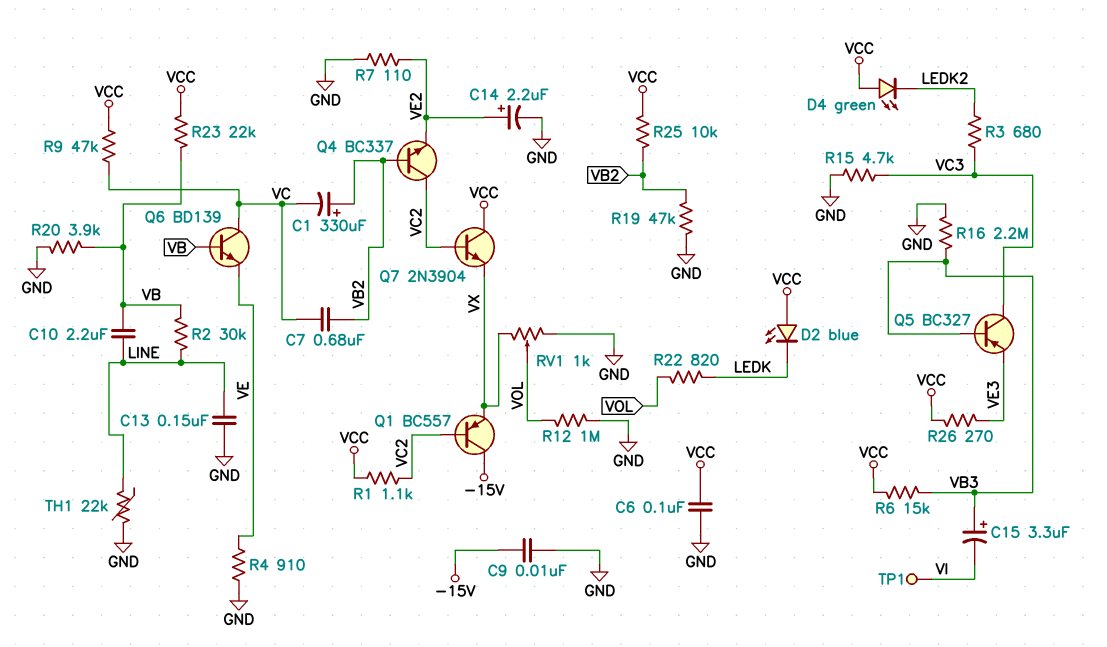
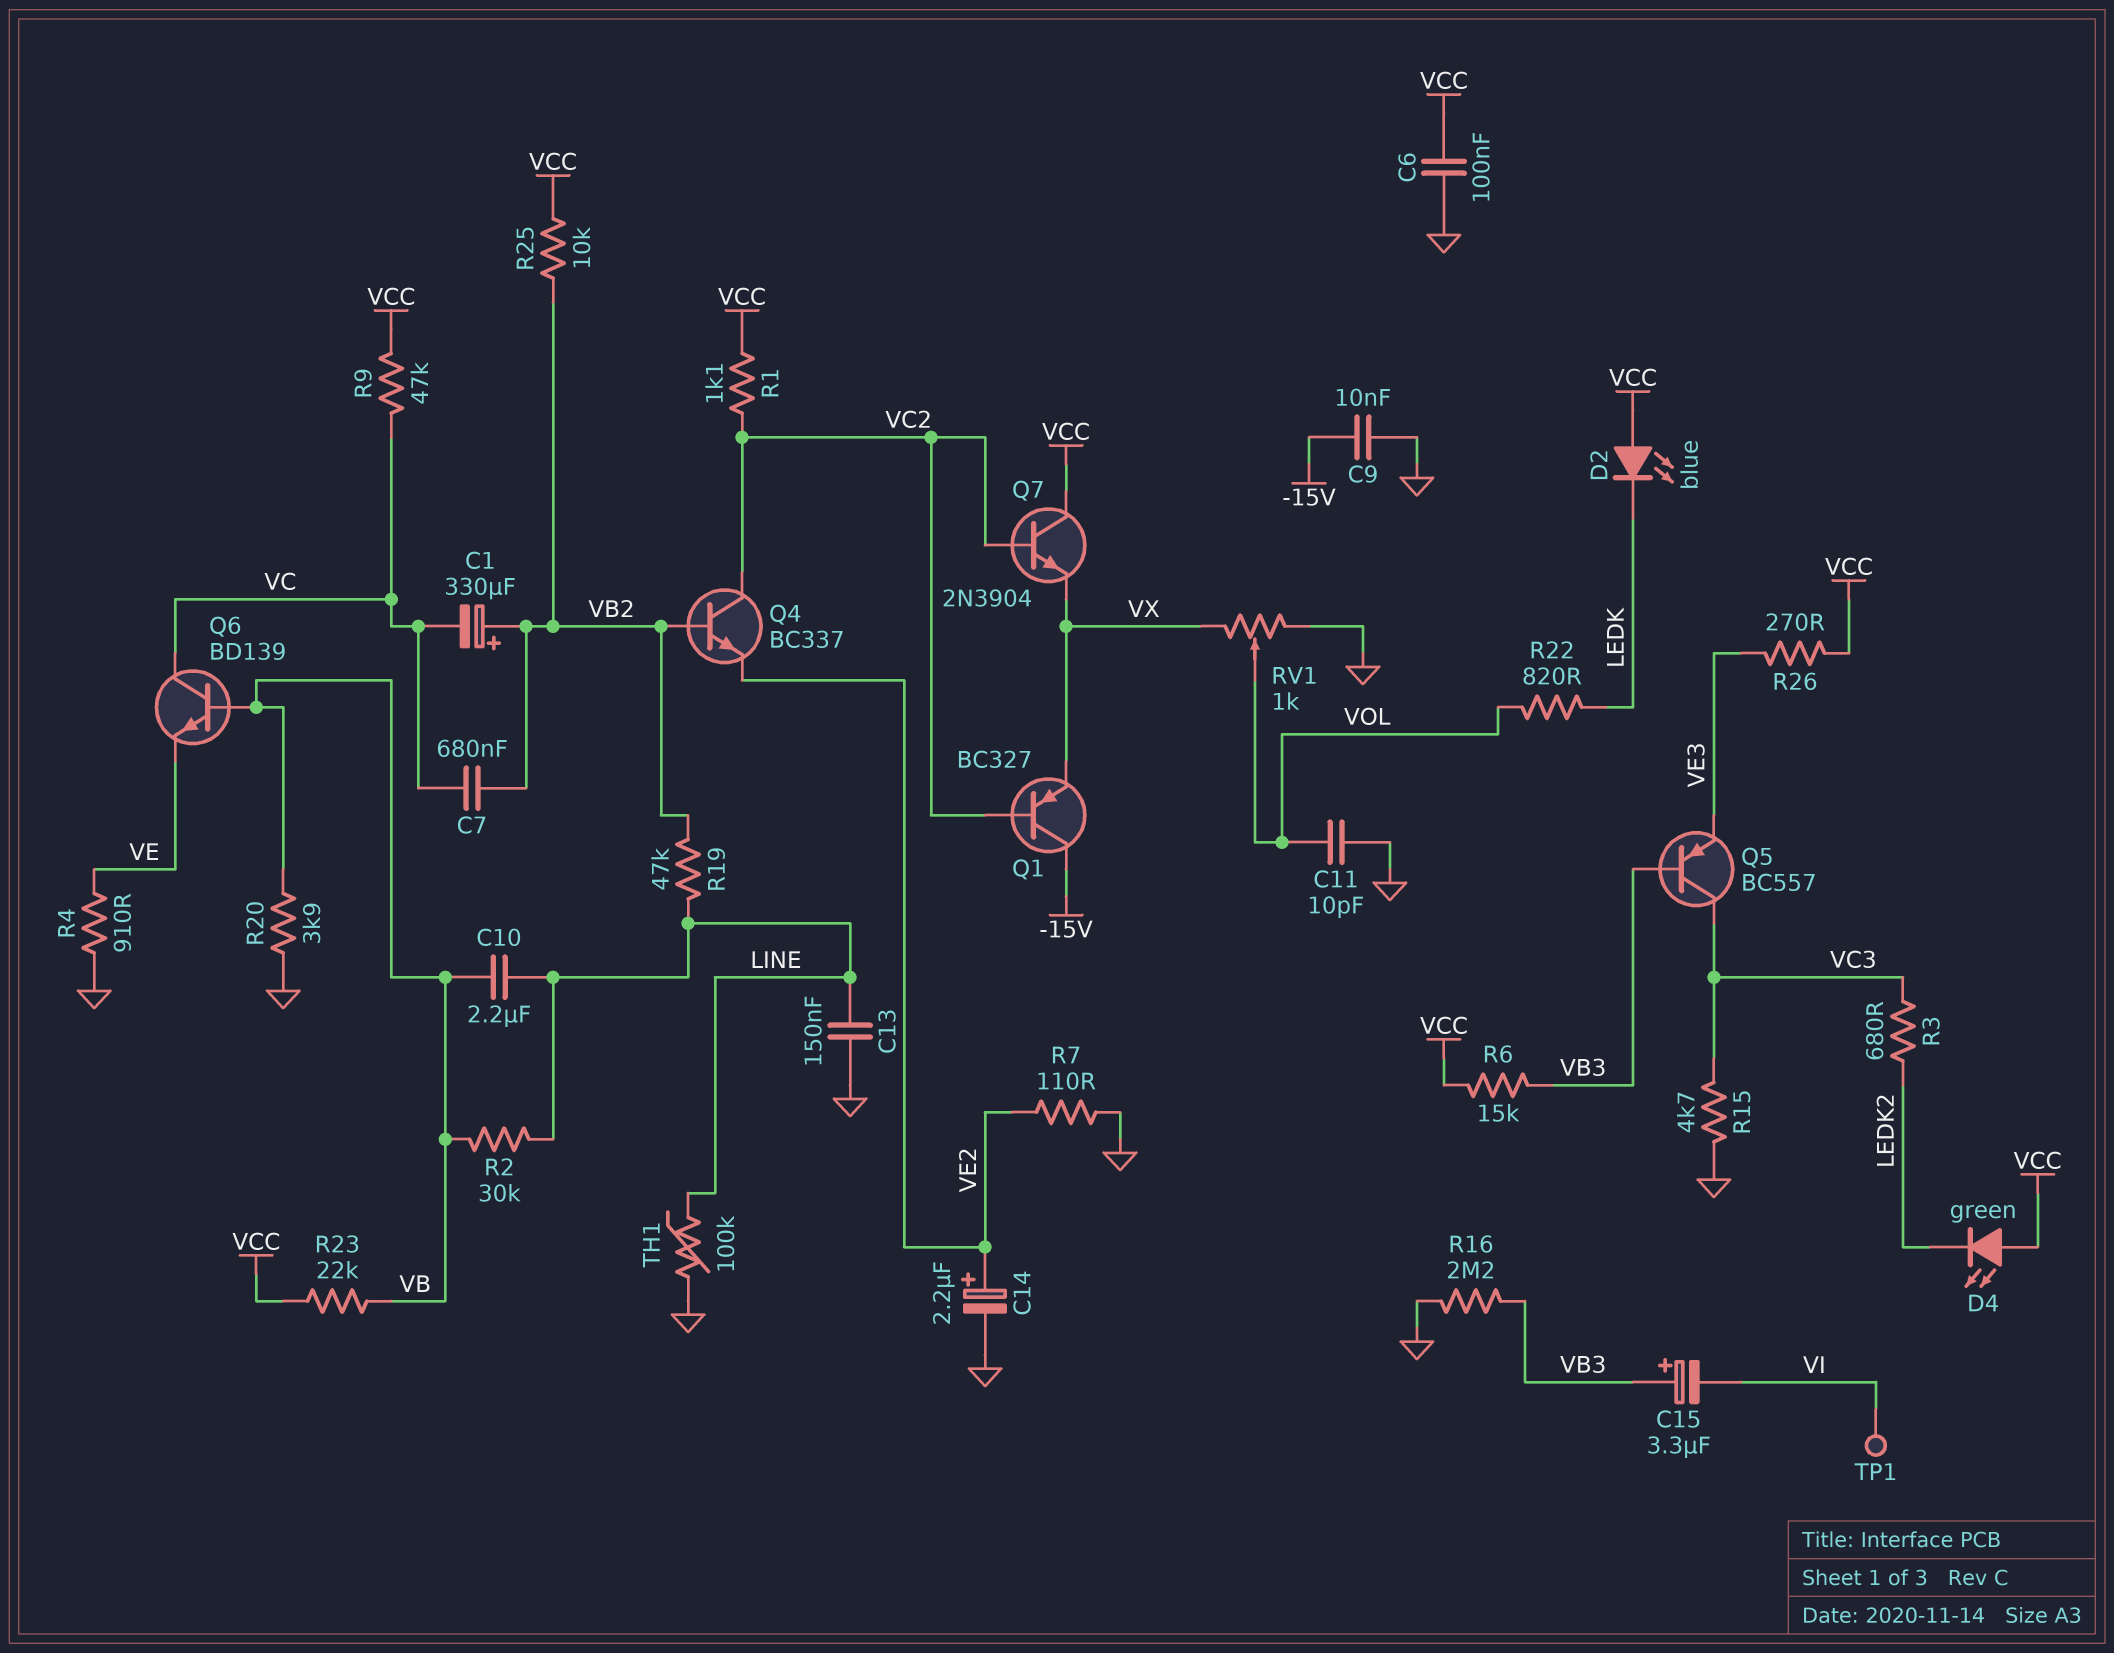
C11: none -> 10pF (GND, VOL)
Q1: PNP BC557 (B VC2, C -15V, E VX) -> PNP BC327 (B VC2, C -15V, E VX)
Q5: PNP BC327 (B VB3, C VC3, E VE3) -> PNP BC557 (B VB3, C VC3, E VE3)
R12: 1M (GND, VOL) -> none
R19: 47k (GND, VB2) -> 47k (LINE, VB2)
TH1: 22k (GND, LINE) -> 100k (GND, LINE)

